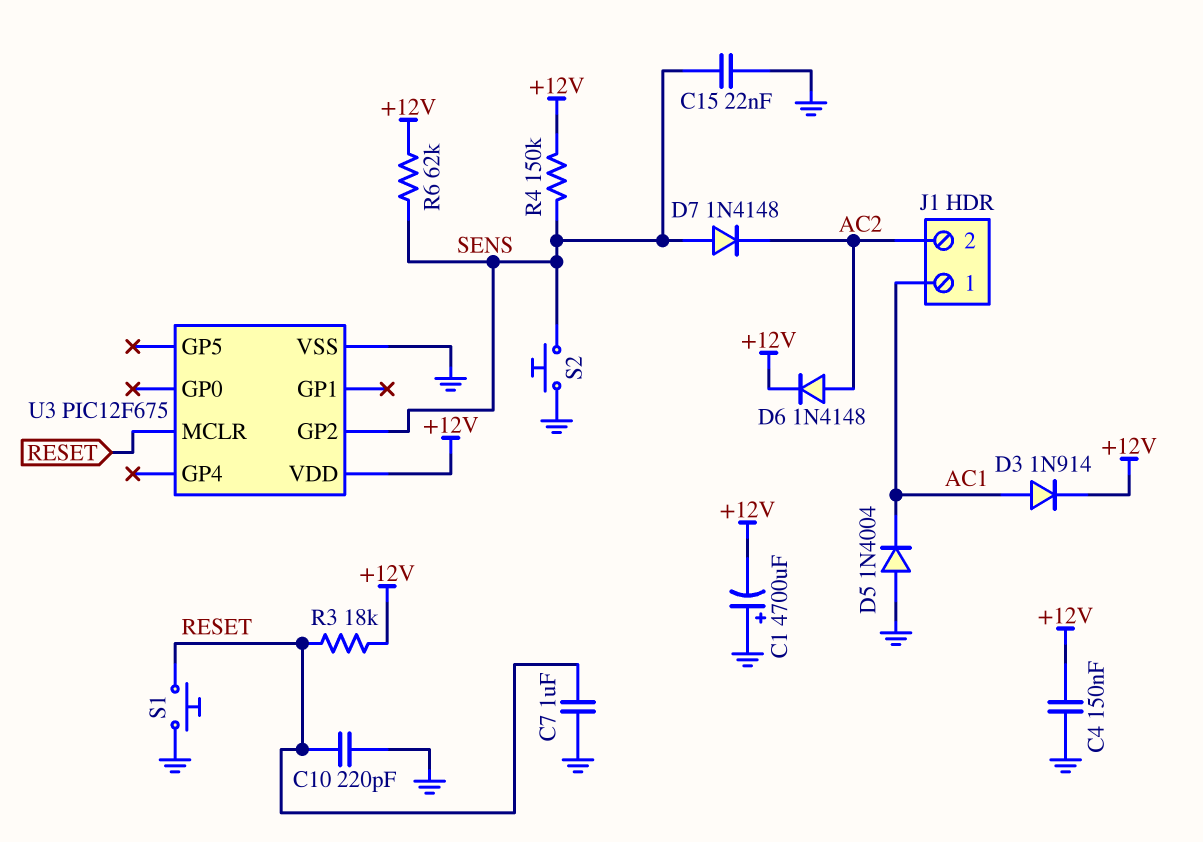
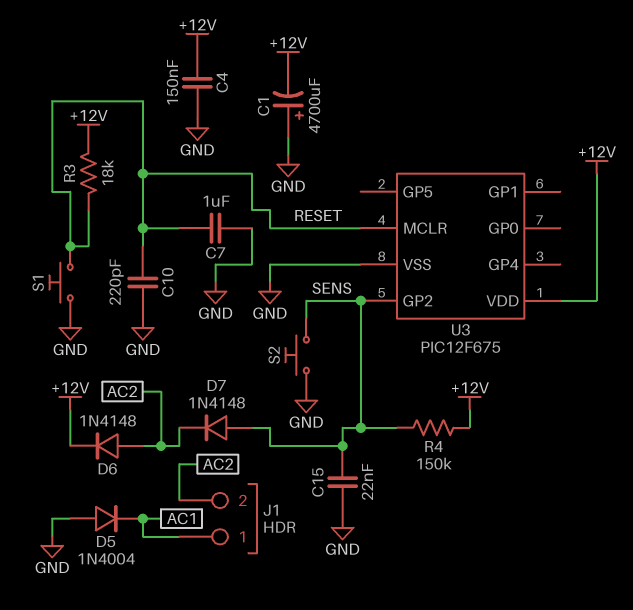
D3: diode 1N914 (A AC1, K +12V) -> none
R6: 62k (+12V, SENS) -> none

